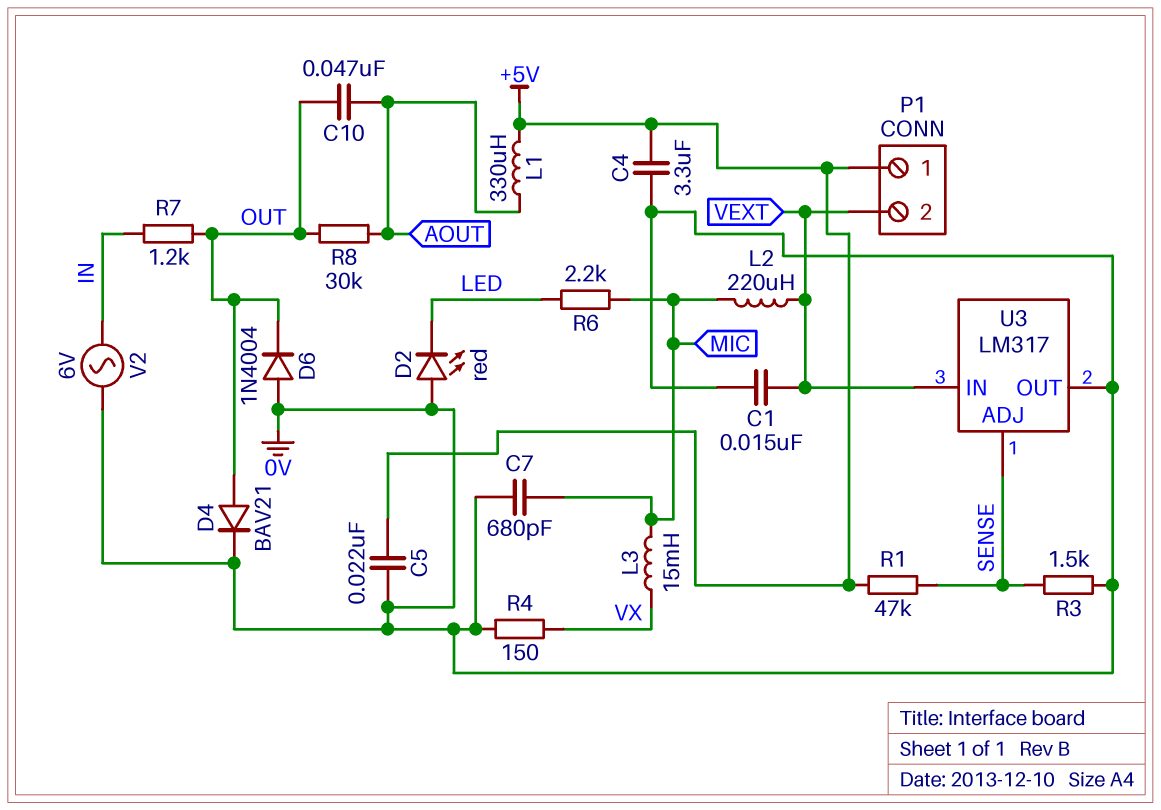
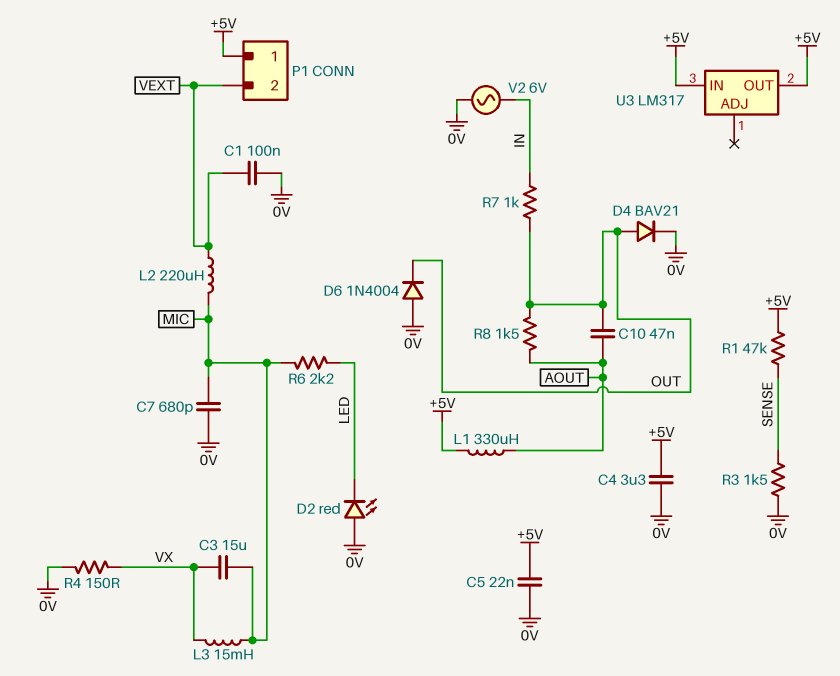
C1: 15nF (0V, VEXT) -> 100nF (0V, VEXT)
C3: none -> 15uF (MIC, VX)
R7: 1.2k (IN, OUT) -> 1k (IN, OUT)
R8: 30k (AOUT, OUT) -> 1.5k (AOUT, OUT)
U3 pin ADJ: SENSE -> none
U3 pin IN: VEXT -> +5V
U3 pin OUT: 0V -> +5V

